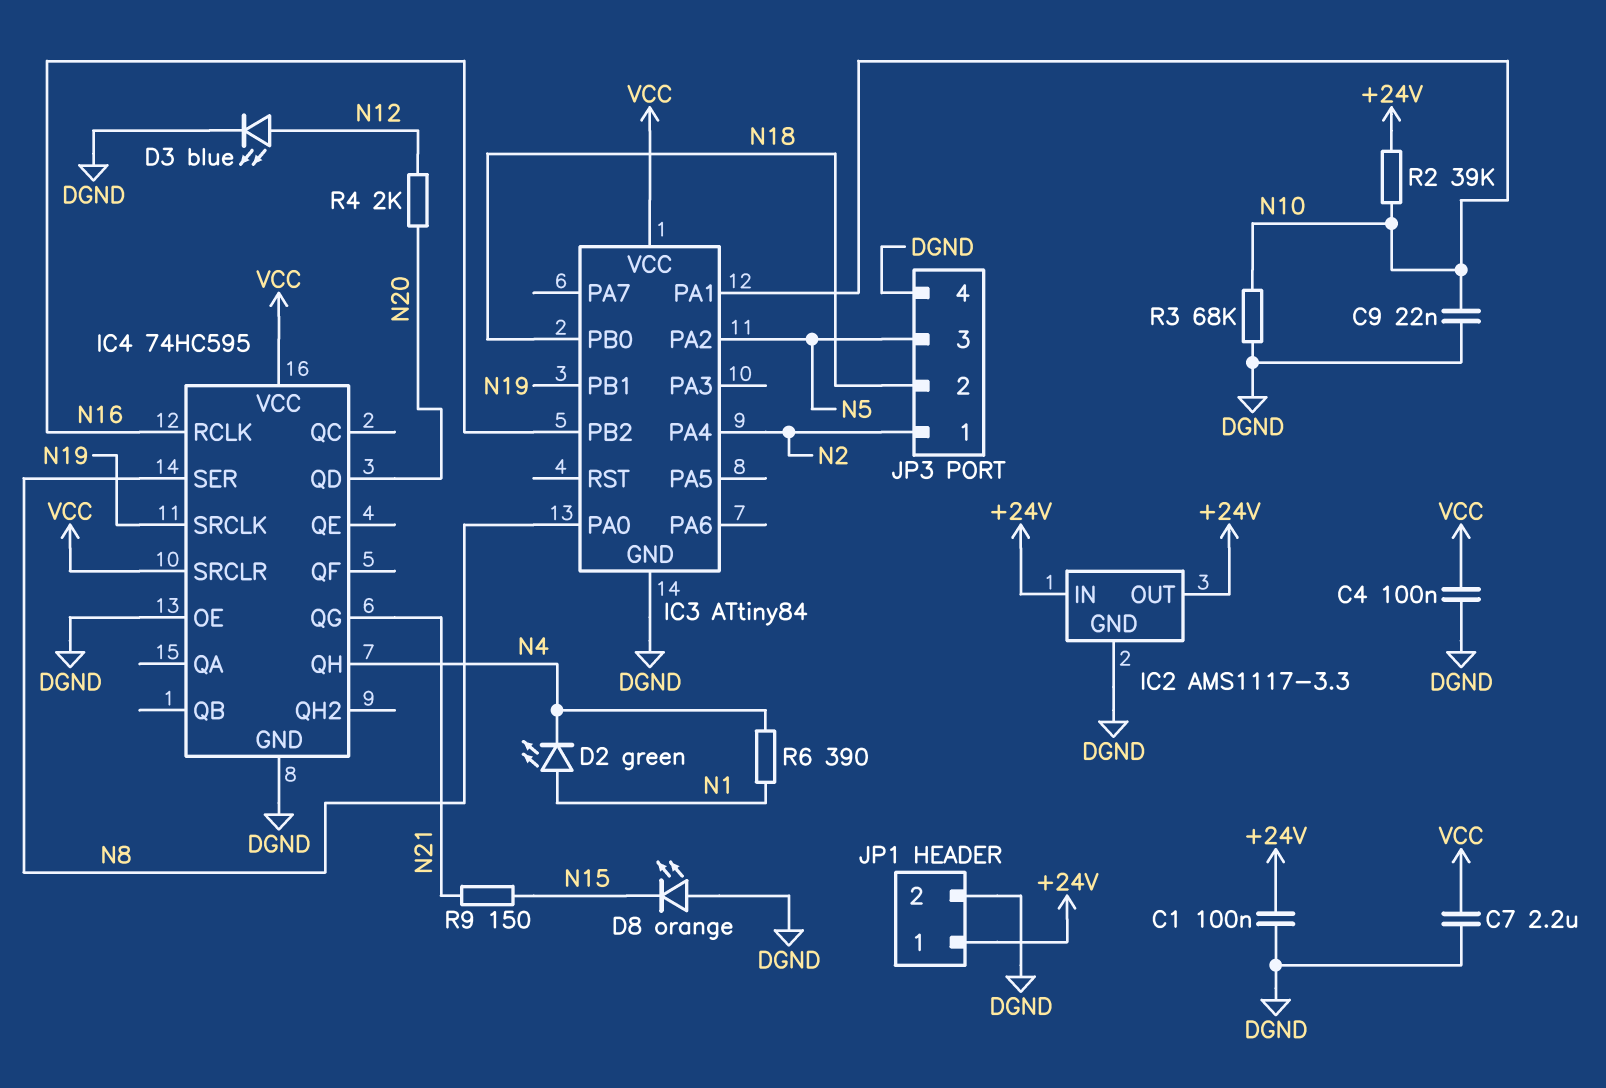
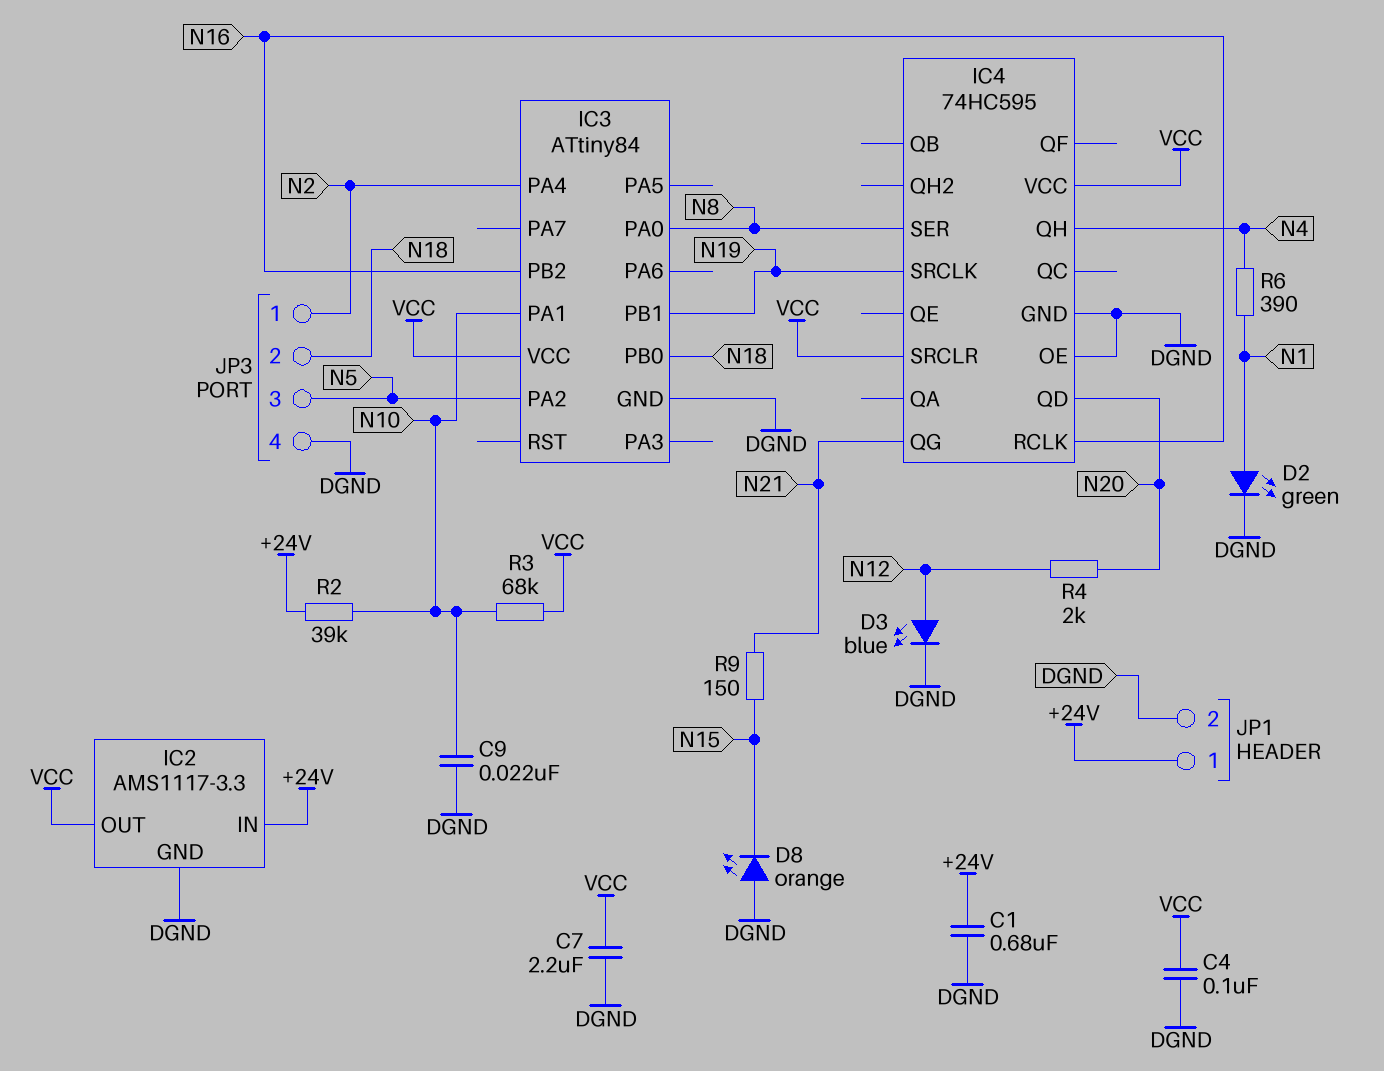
C1: 100nF (+24V, DGND) -> 680nF (+24V, DGND)
D2: LED green (A N1, K N4) -> LED green (A N1, K DGND)
IC2 pin OUT: +24V -> VCC
R3: 68k (DGND, N10) -> 68k (N10, VCC)

